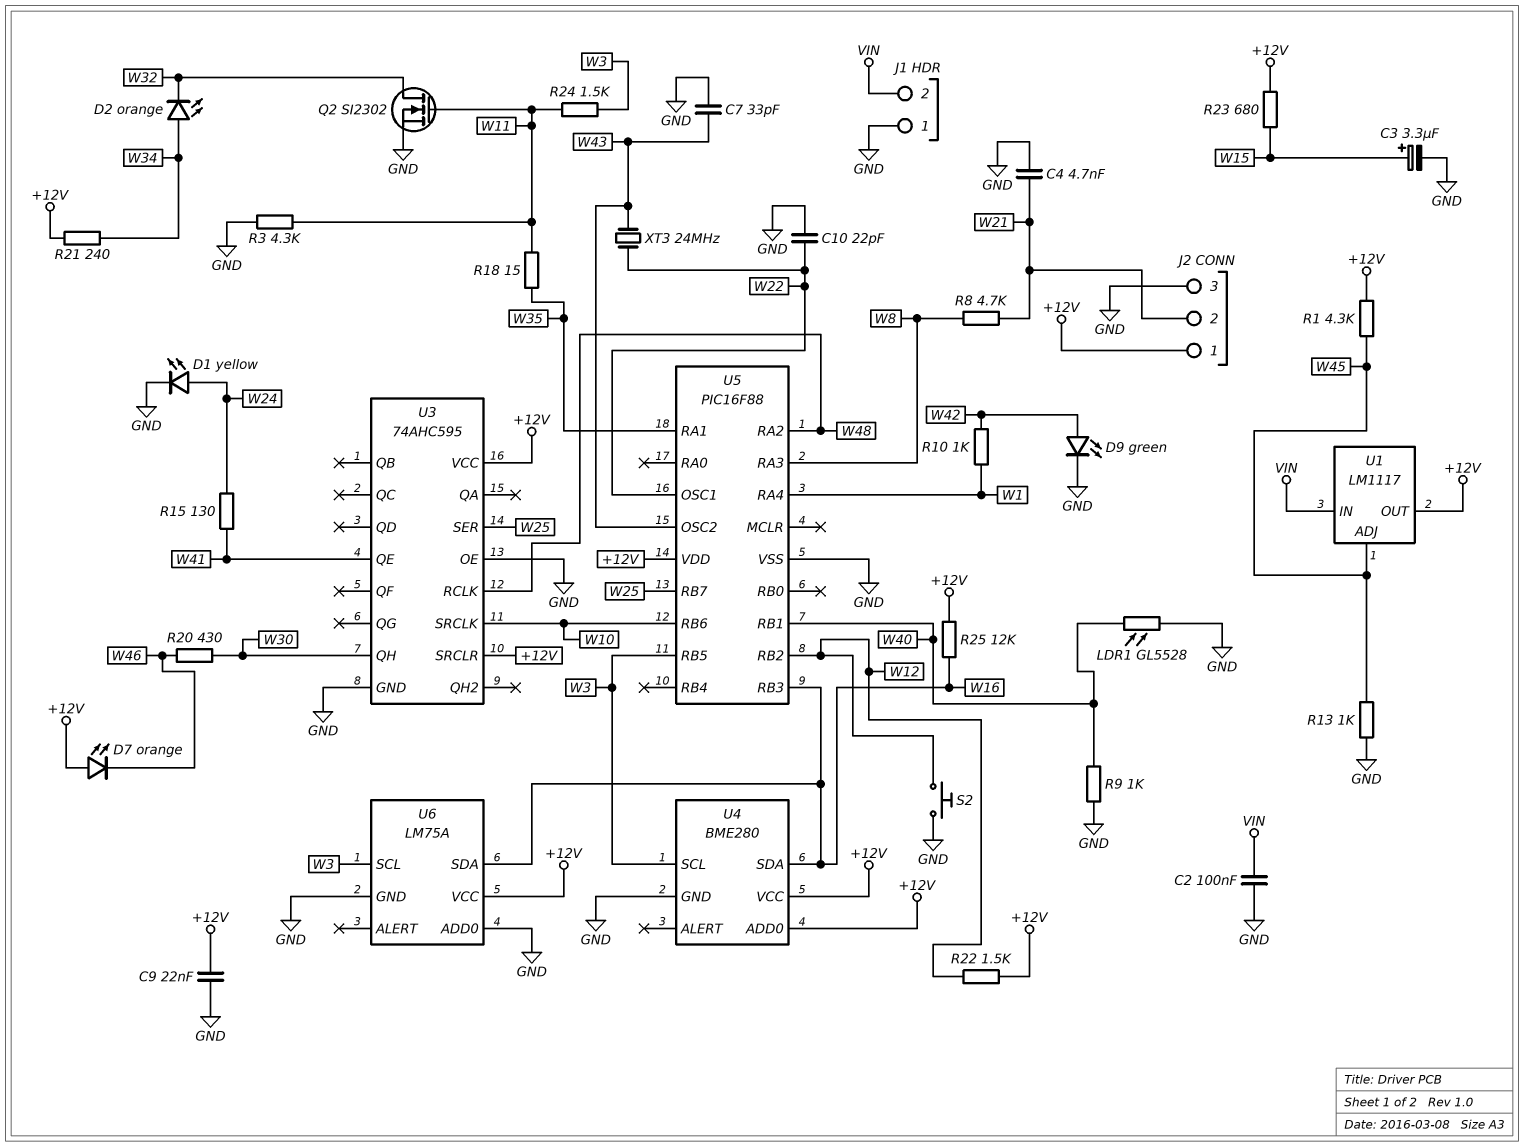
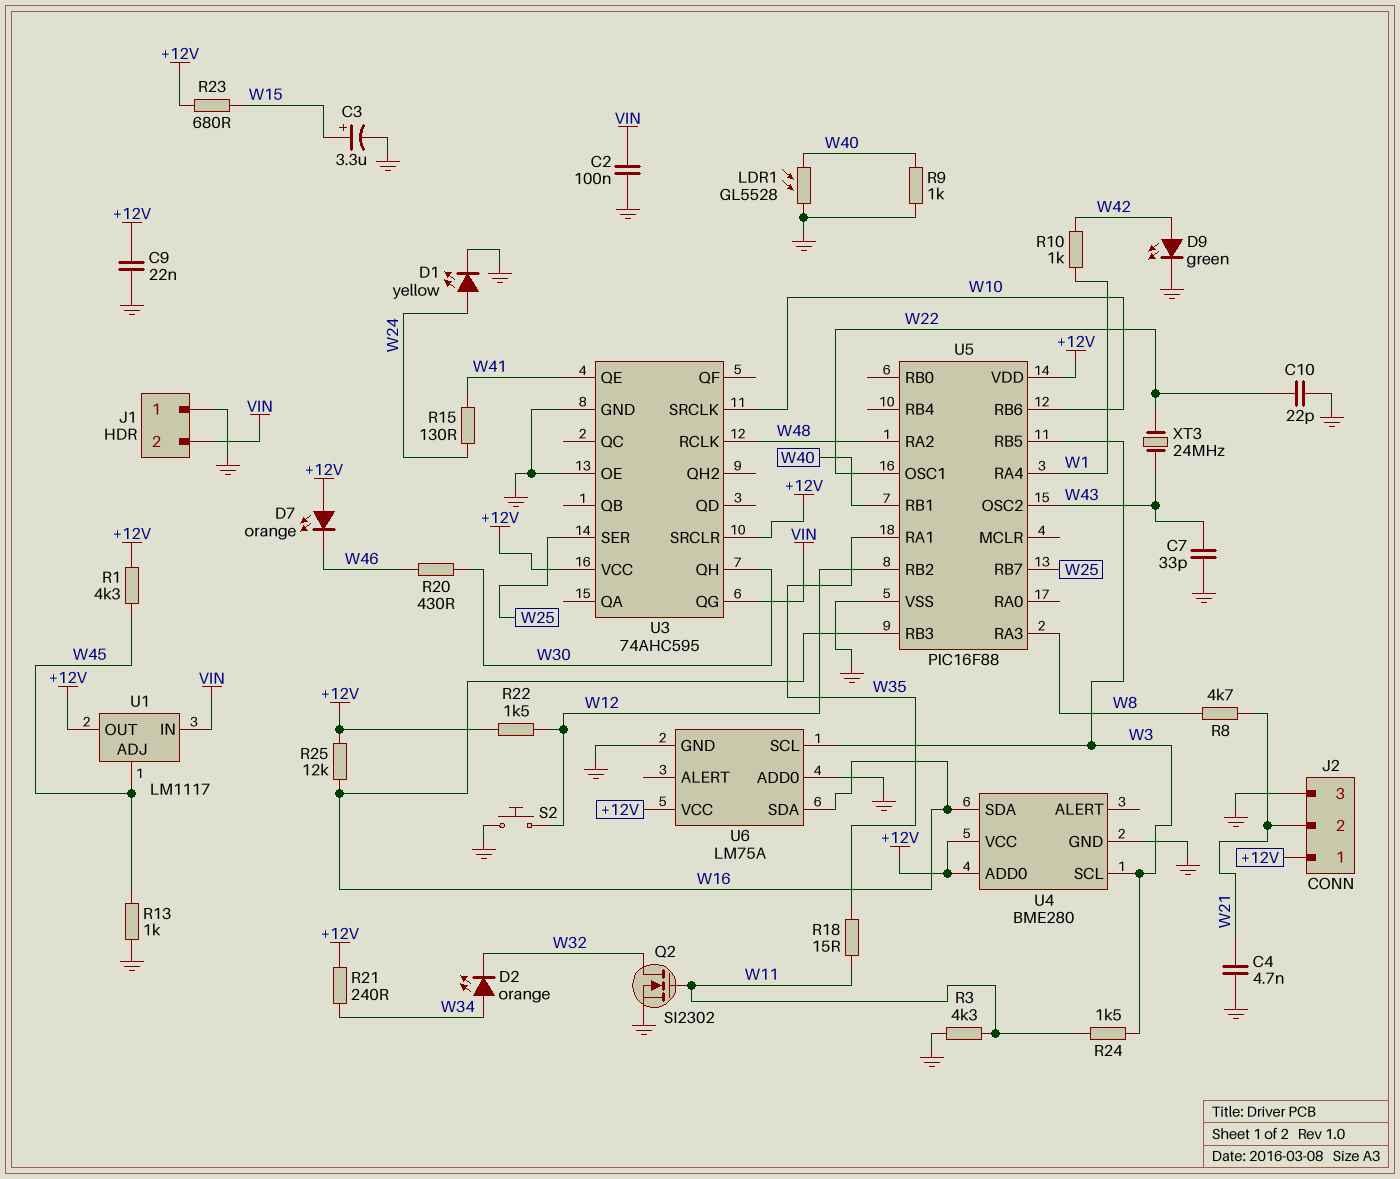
U3 pin QG: none -> VIN

